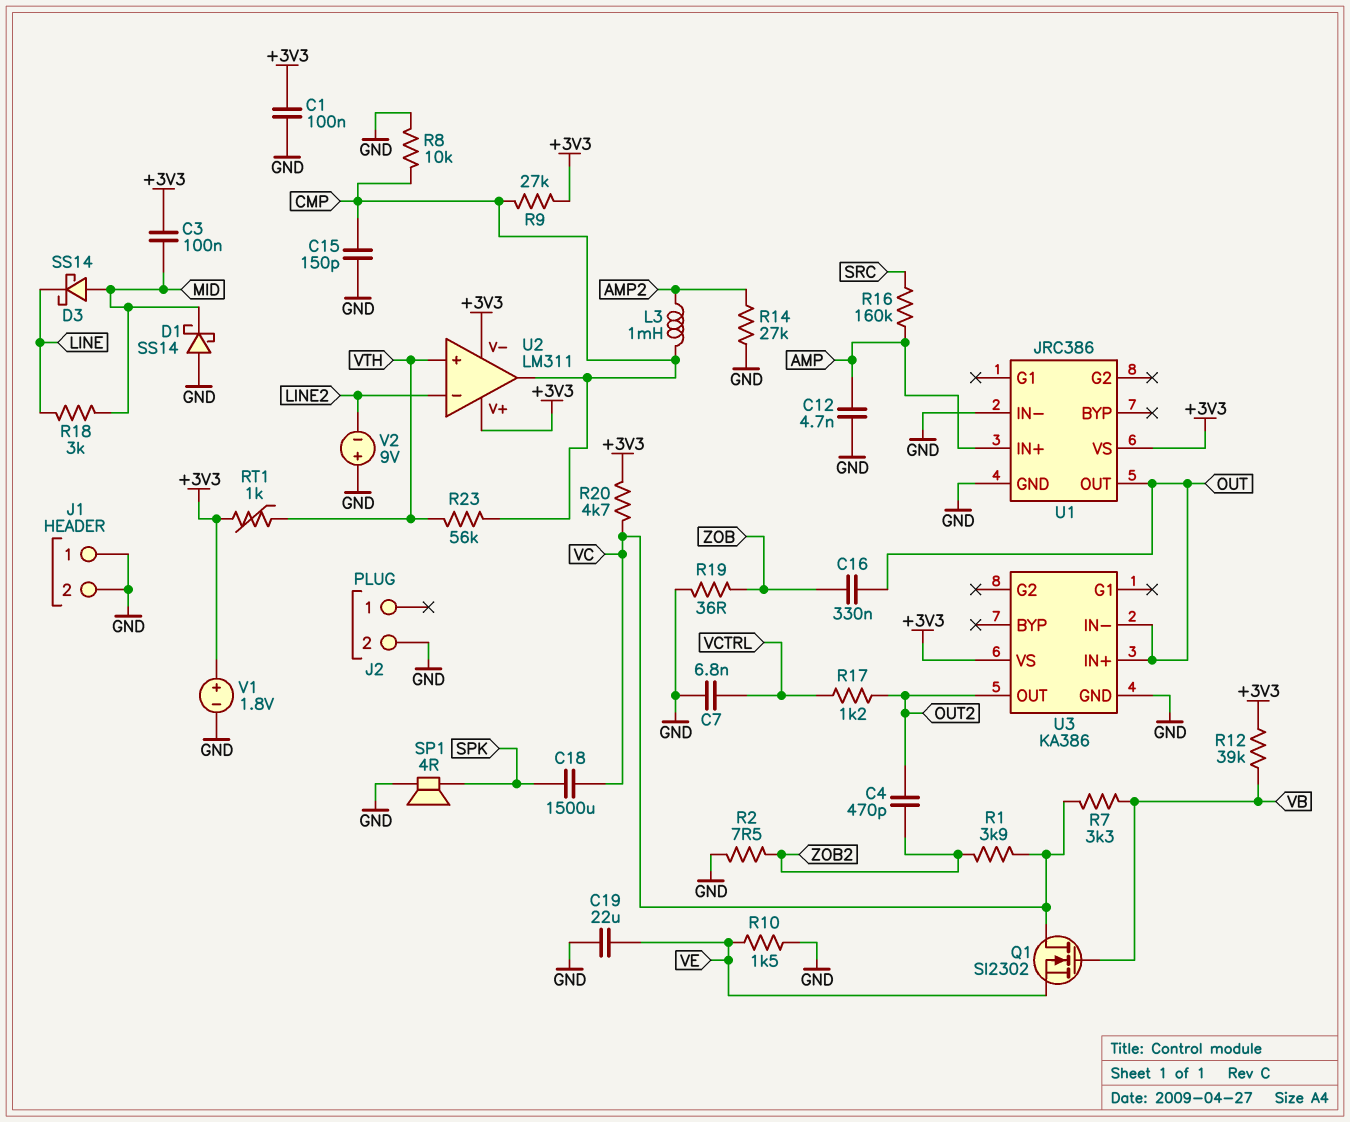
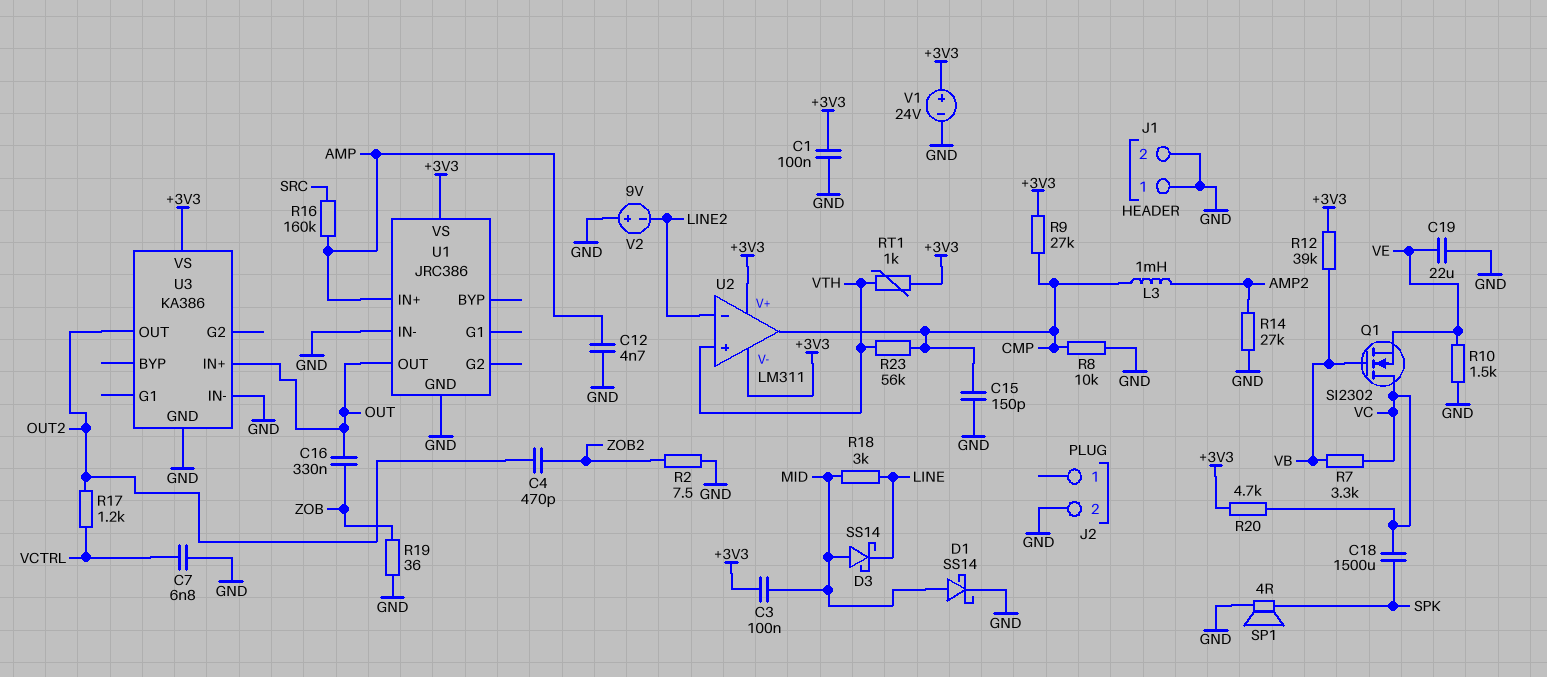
D1: schottky SS14 (A GND, K MID) -> schottky SS14 (A MID, K GND)
R1: 3.9k (VC, ZOB2) -> none
U3 pin IN-: OUT -> GND
V1: 1.8V (plus +3V3, minus GND) -> 24V (plus +3V3, minus GND)

